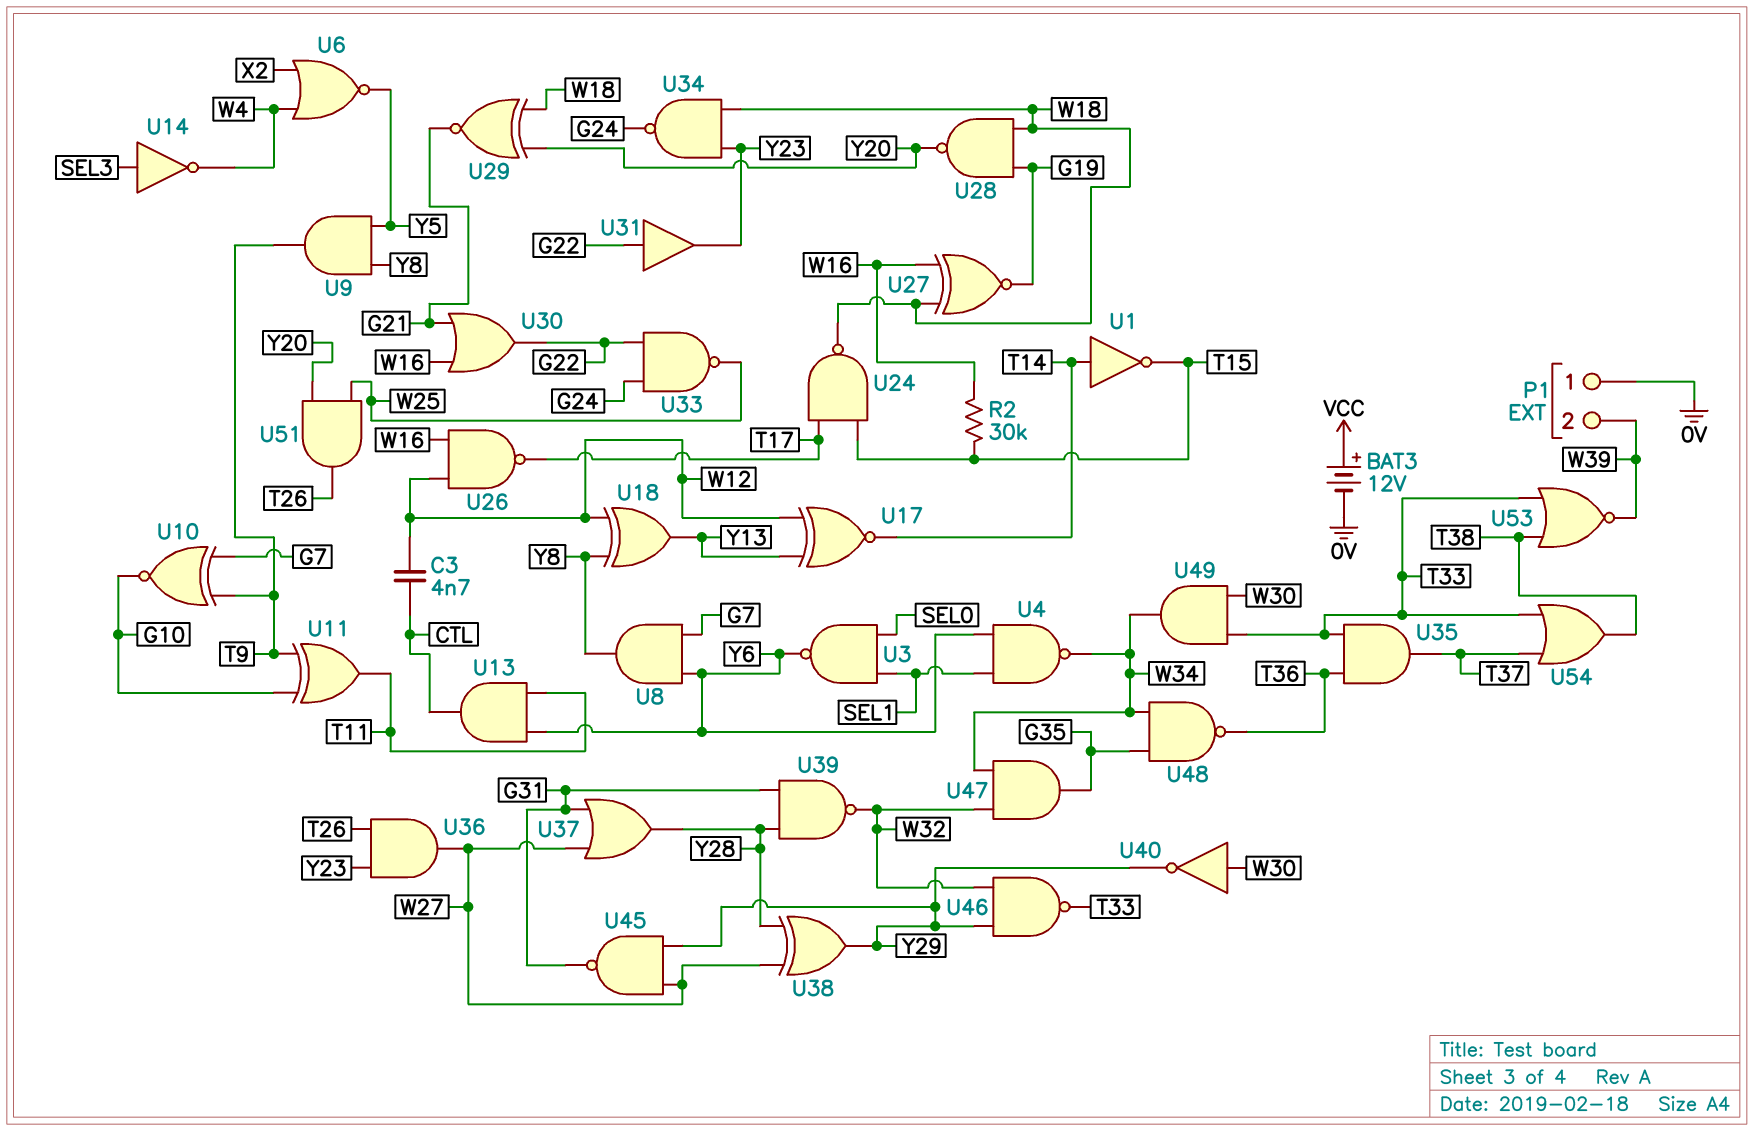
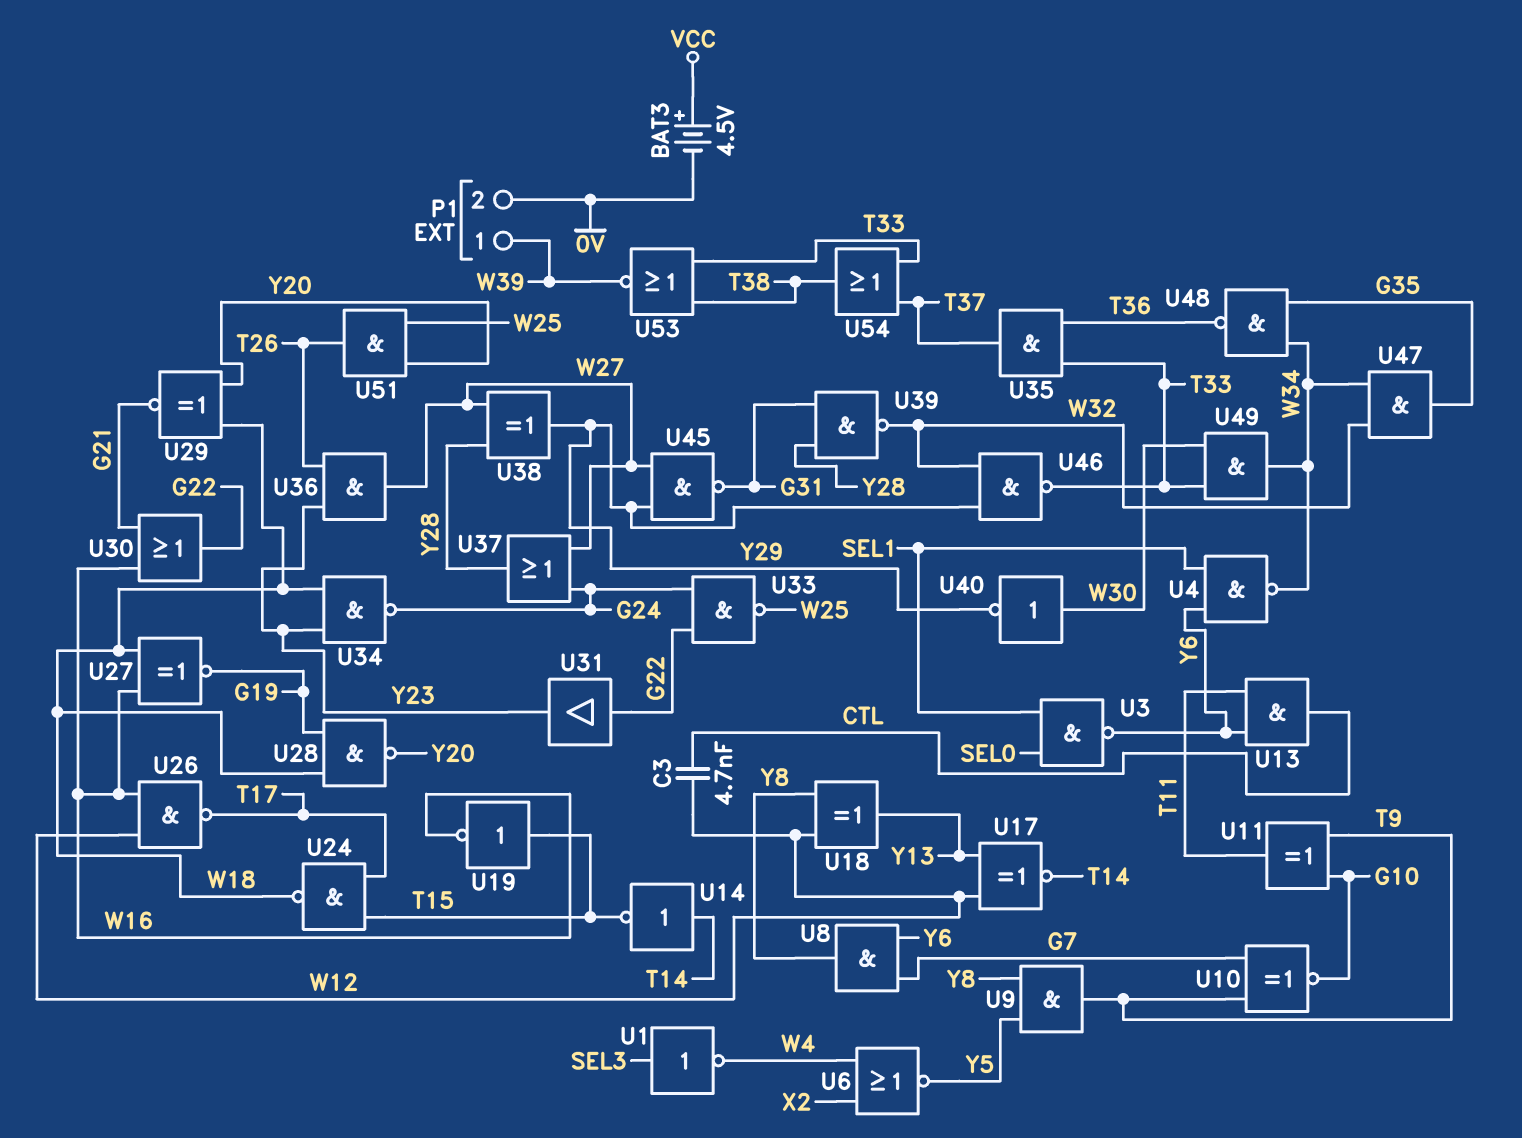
BAT3: 12V (plus VCC, minus 0V) -> 4.5V (plus VCC, minus 0V)
P1 pin 1: 0V -> W39
P1 pin 2: W39 -> 0V
R2: 30k (T15, W16) -> none
U1: NOT (in T14, out T15) -> NOT (in SEL3, out W4)
U14: NOT (in SEL3, out W4) -> NOT (in T14, out T15)
U19: none -> NOT (in T15, out W16)
U37: OR (in G31, in W27, out Y28) -> OR (in G24, in W27, out Y28)

